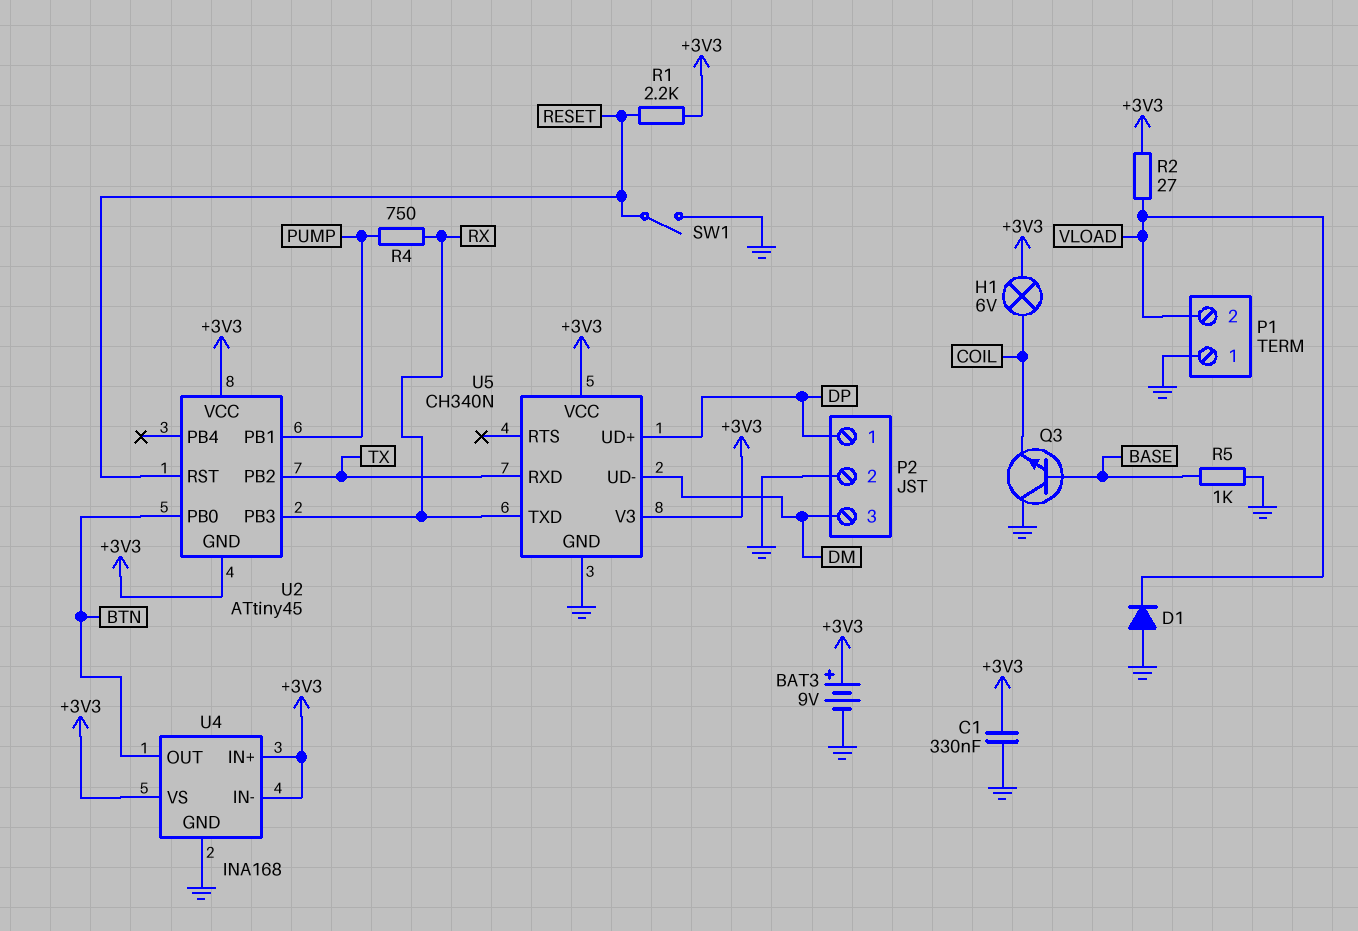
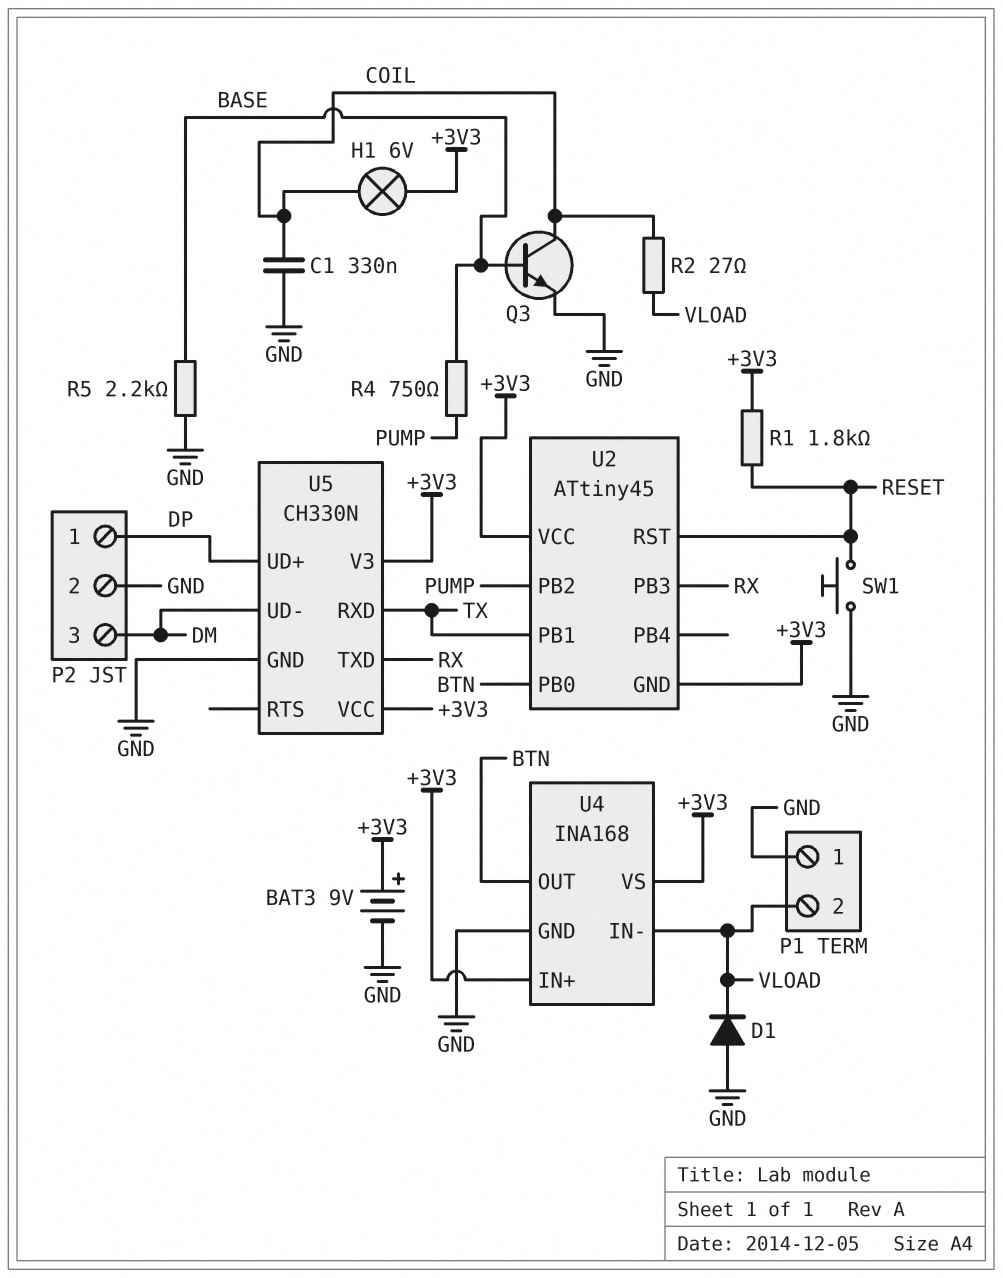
C1: 330nF (+3V3, GND) -> 330nF (COIL, GND)
Q3: NPN (B BASE, C GND, E COIL) -> NPN (B BASE, C COIL, E GND)
R1: 2.2k (+3V3, RESET) -> 1.8k (+3V3, RESET)
R2: 27 (+3V3, VLOAD) -> 27 (COIL, VLOAD)
R4: 750 (PUMP, RX) -> 750 (BASE, PUMP)
R5: 1k (BASE, GND) -> 2.2k (BASE, GND)
SW1: switch (GND, RESET) -> button (GND, RESET)
U2 pin PB1: PUMP -> TX
U2 pin PB2: TX -> PUMP
U4 pin IN-: +3V3 -> VLOAD
U5: CH340N -> CH330N

